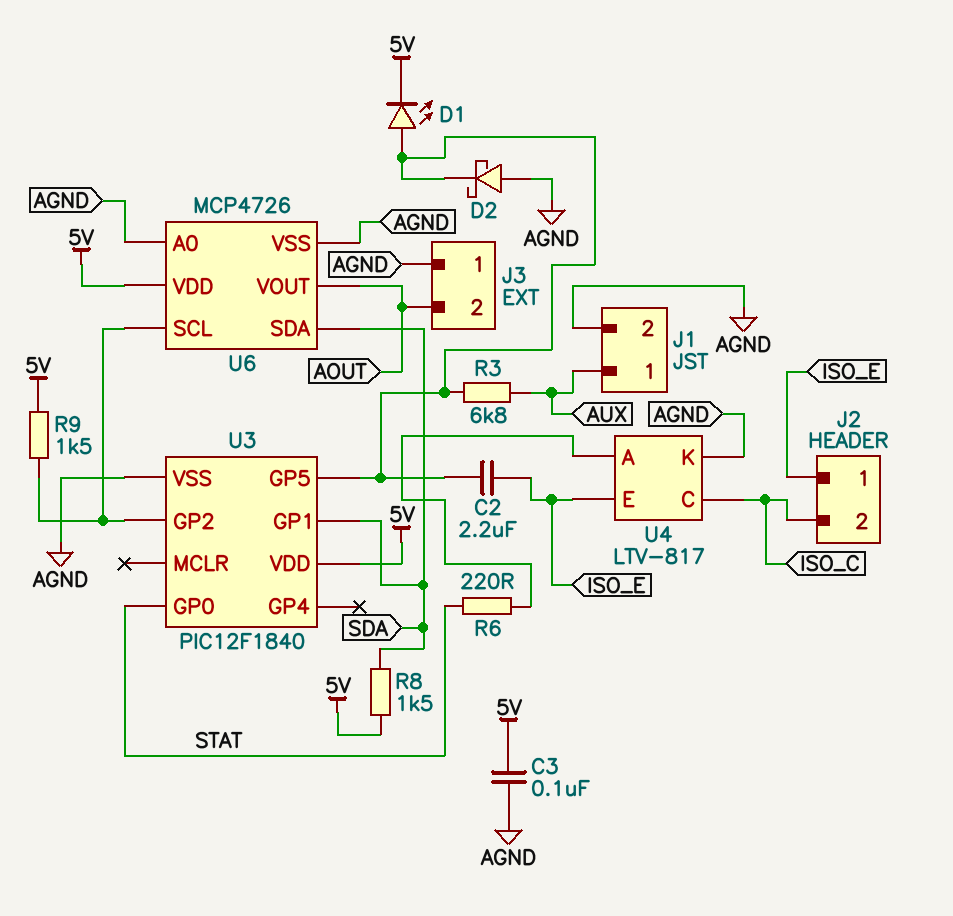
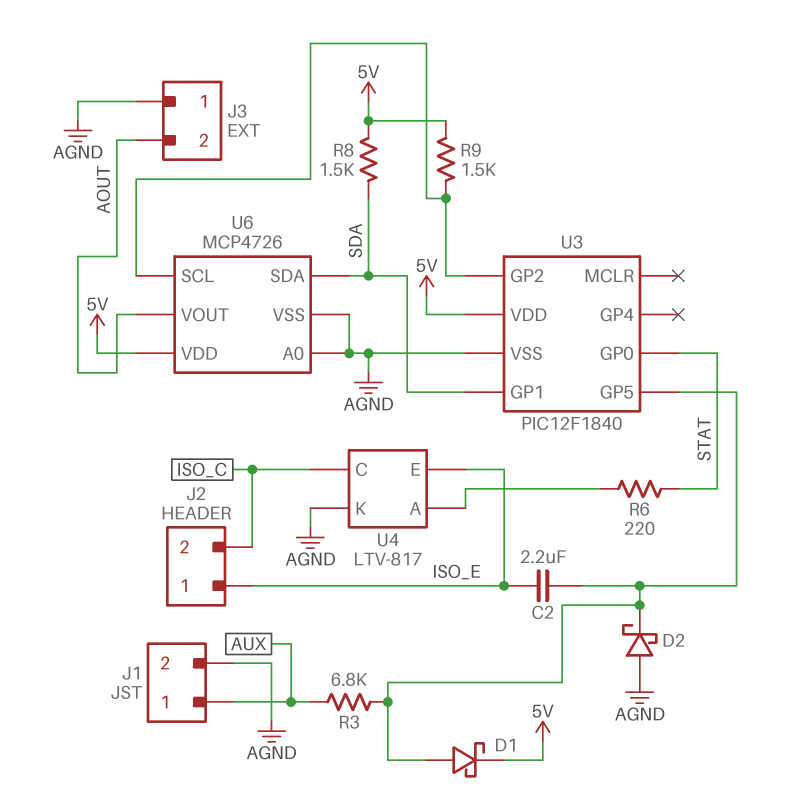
C3: 100nF (5V, AGND) -> none
D1: LED (A U3/GP5, K 5V) -> schottky (A U3/GP5, K 5V)

